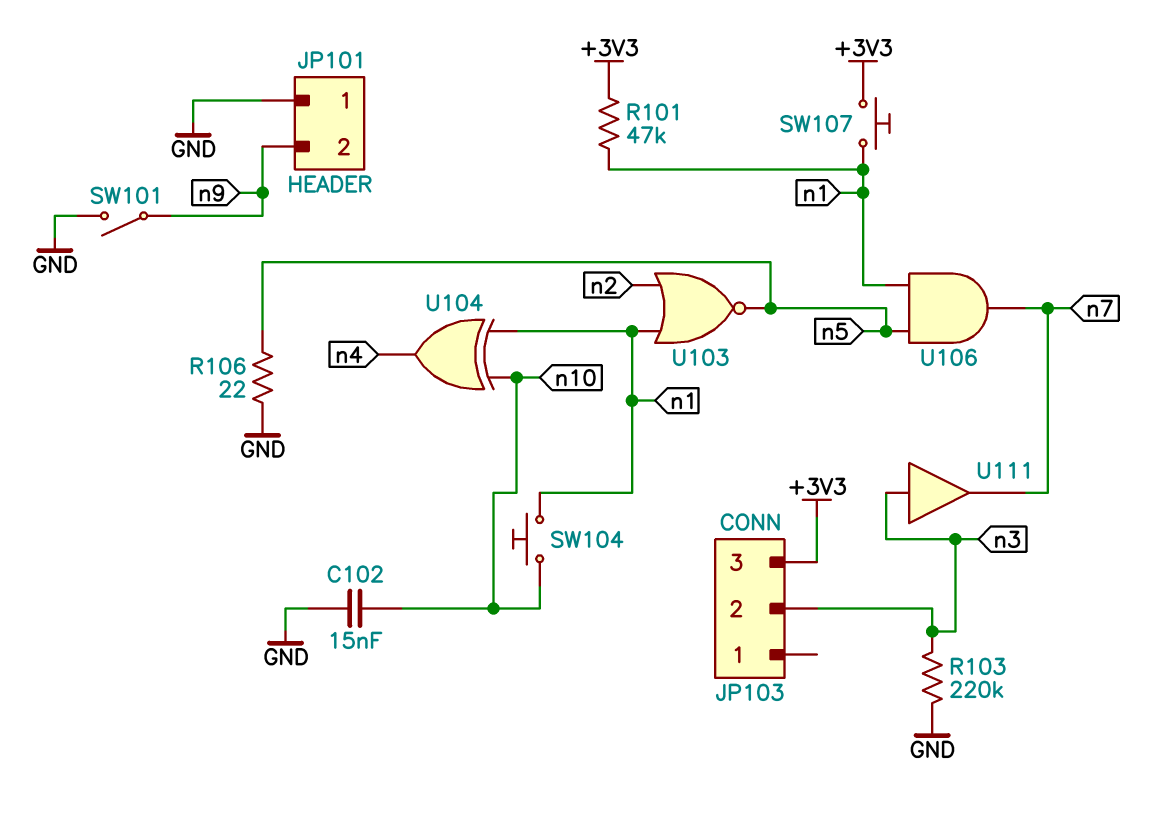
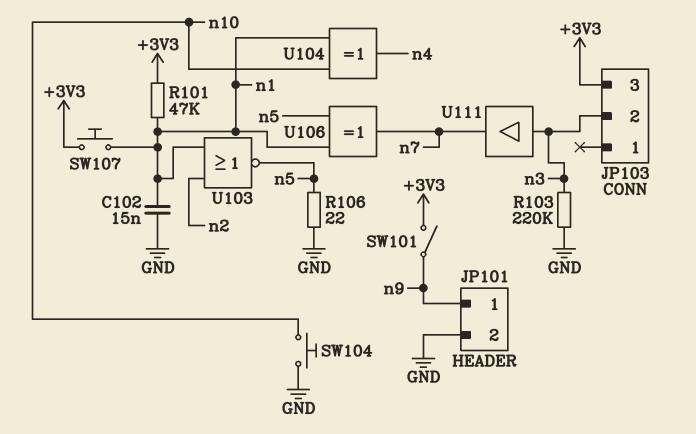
C102: 15nF (GND, n10) -> 15nF (GND, n1)
JP101 pin 1: GND -> n9
JP101 pin 2: n9 -> GND
SW101: switch (GND, n9) -> switch (+3V3, n9)
SW104: button (n1, n10) -> button (GND, n10)
U106: AND (in n1, in n5, out n7) -> XOR (in n1, in n5, out n7)

